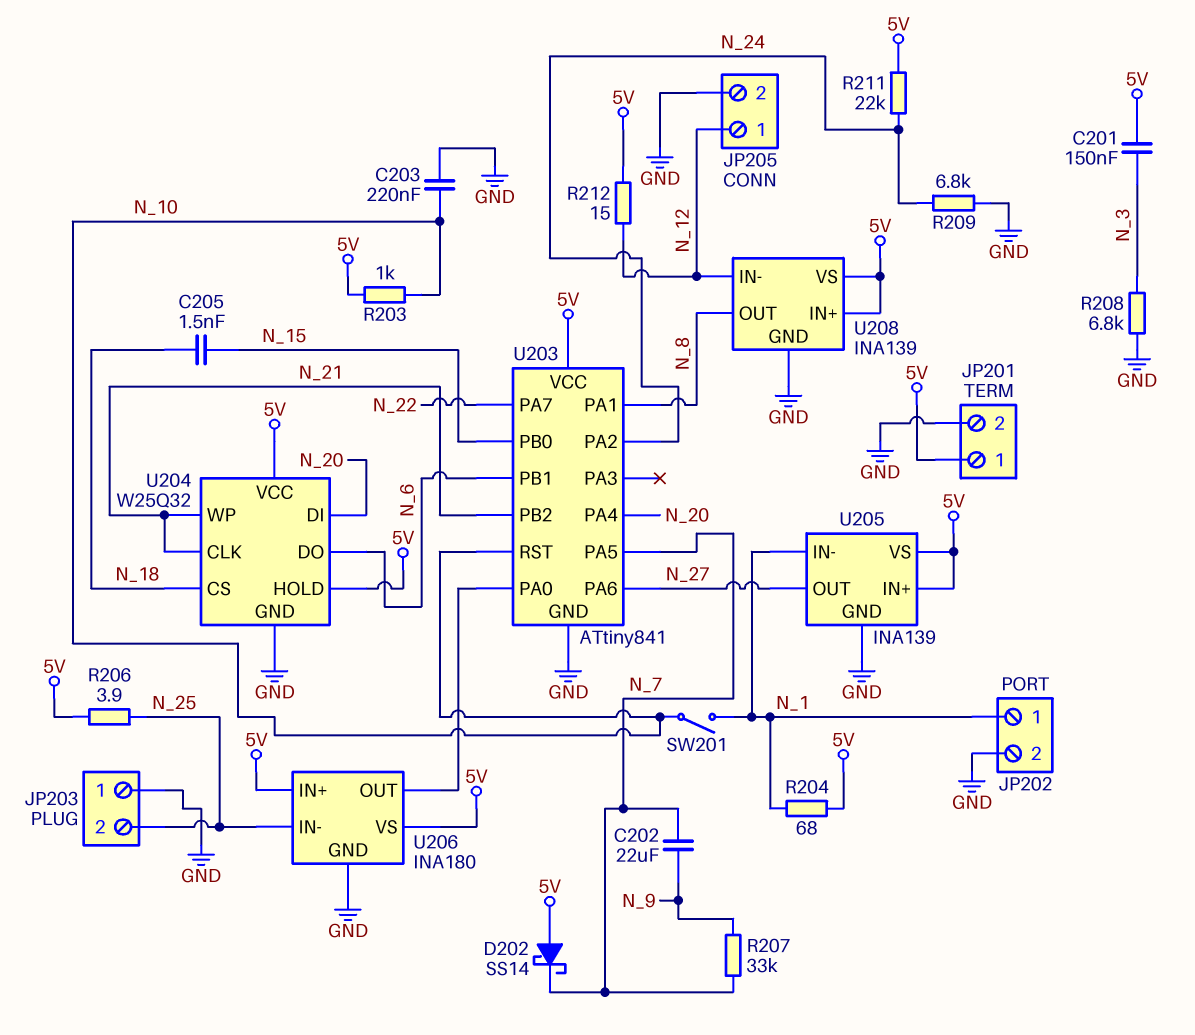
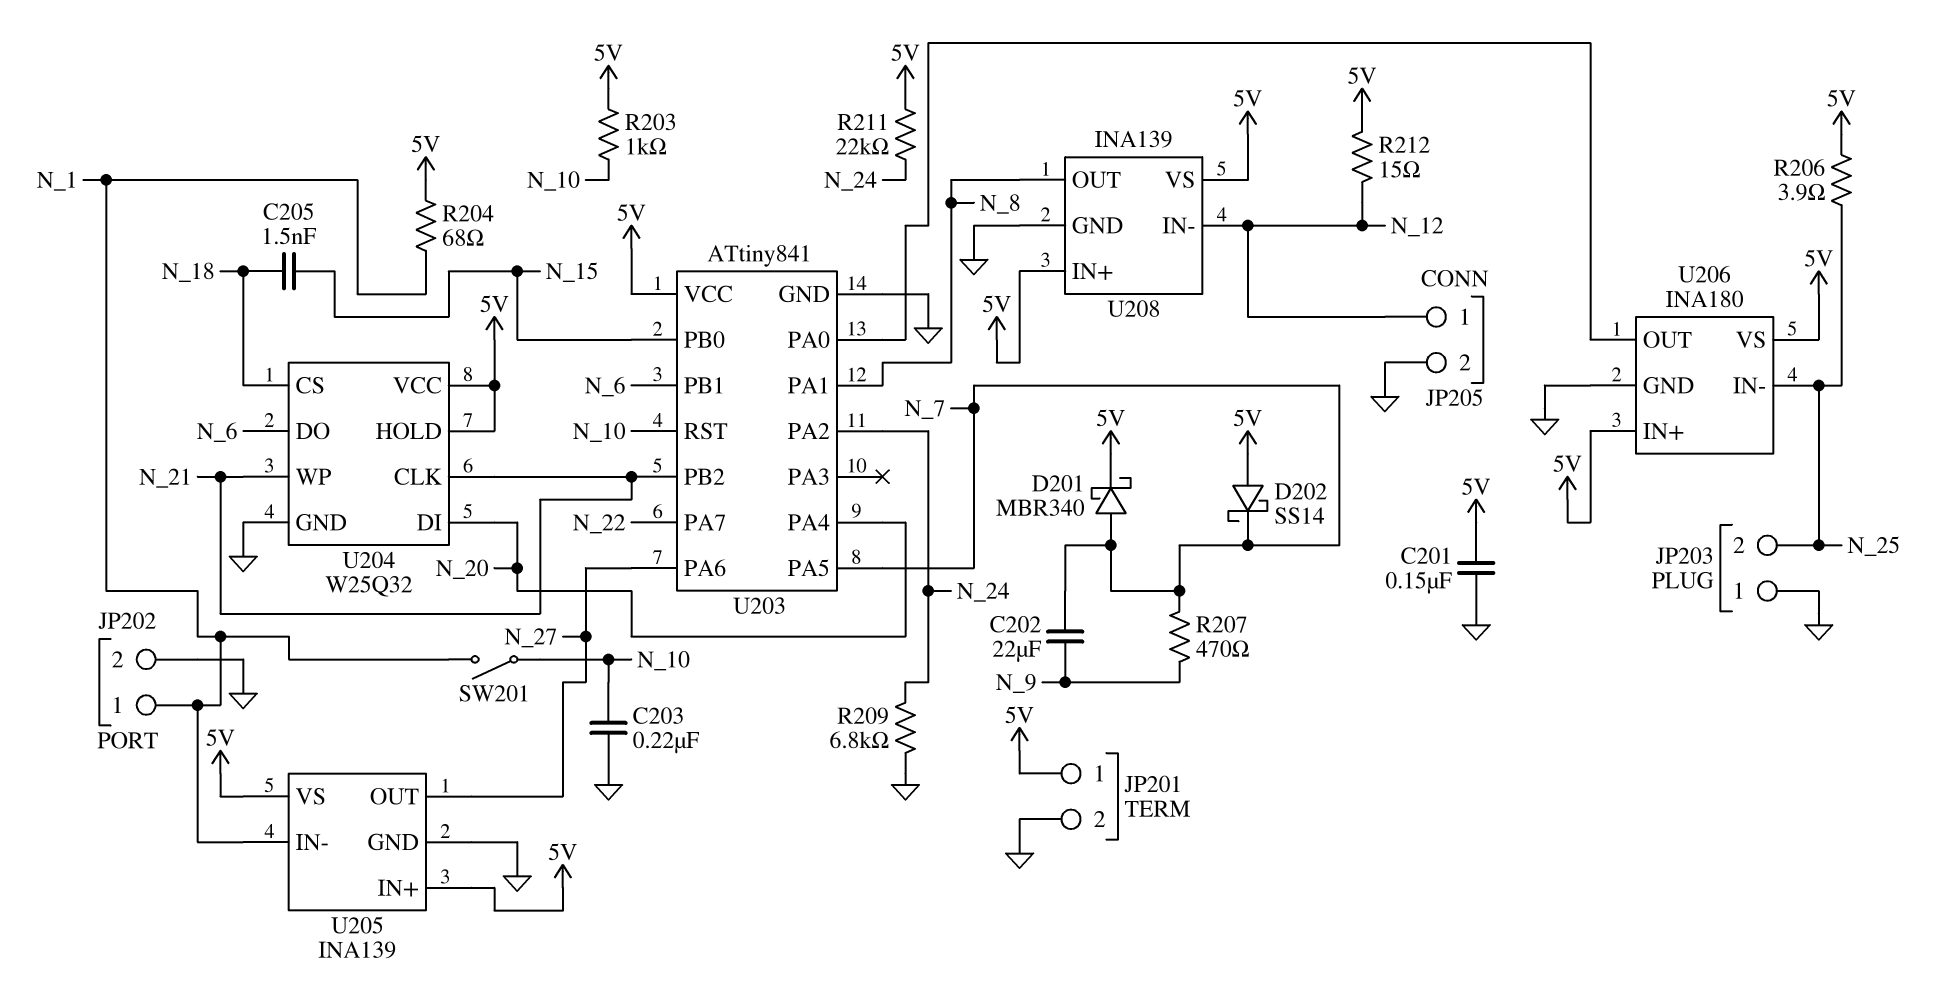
C201: 150nF (5V, N_3) -> 150nF (5V, GND)
D201: none -> schottky MBR340 (A N_7, K 5V)
R207: 33k (N_7, N_9) -> 470 (N_7, N_9)
R208: 6.8k (GND, N_3) -> none

